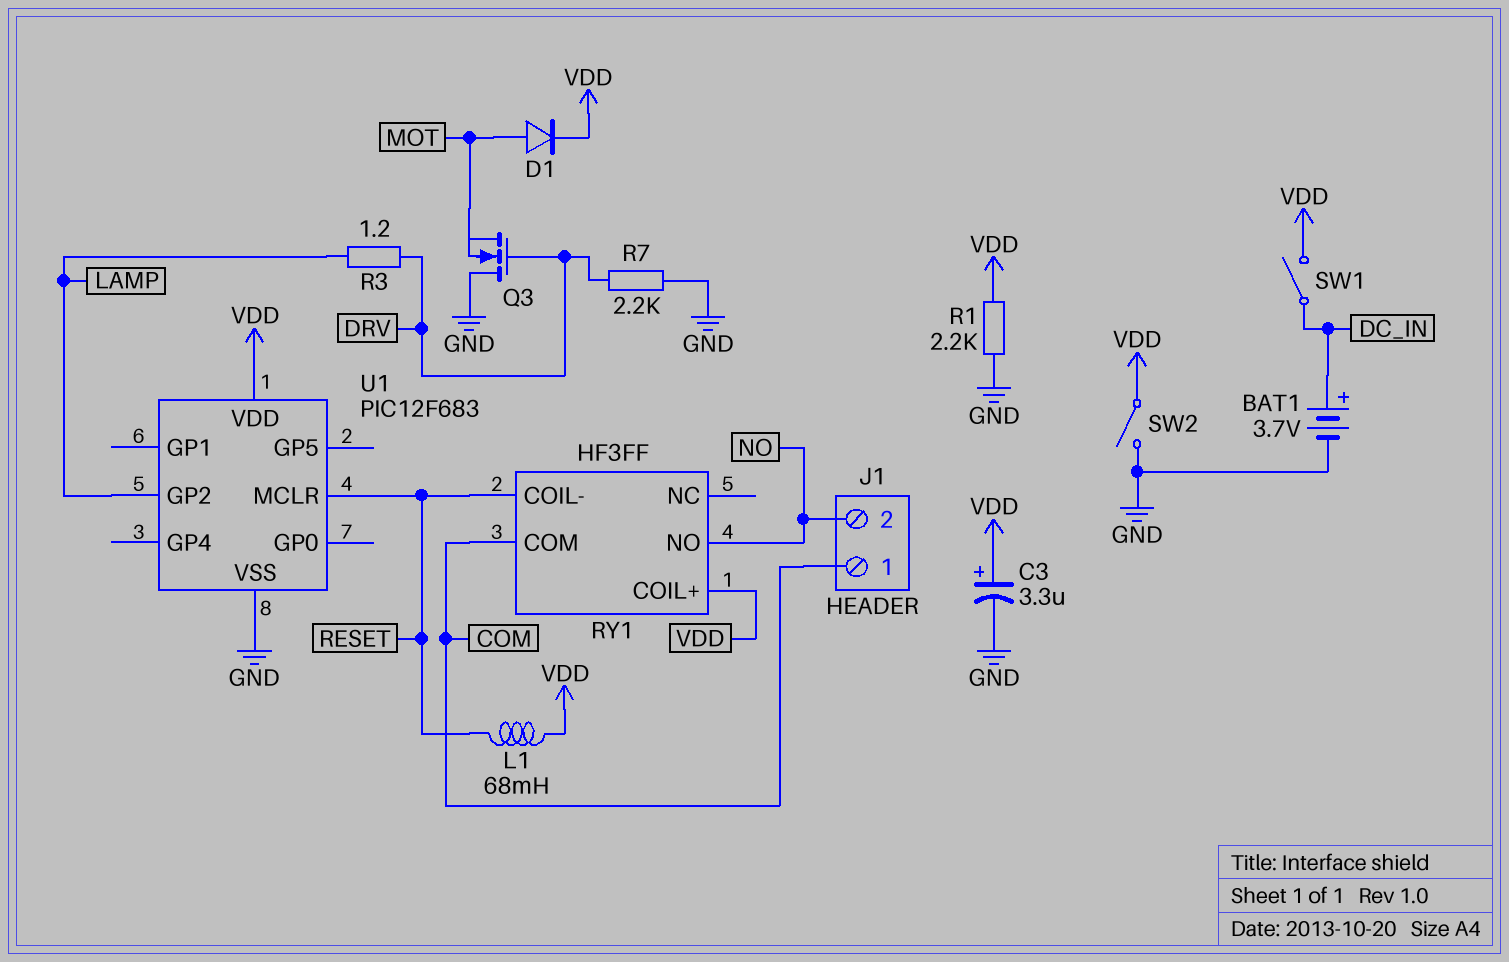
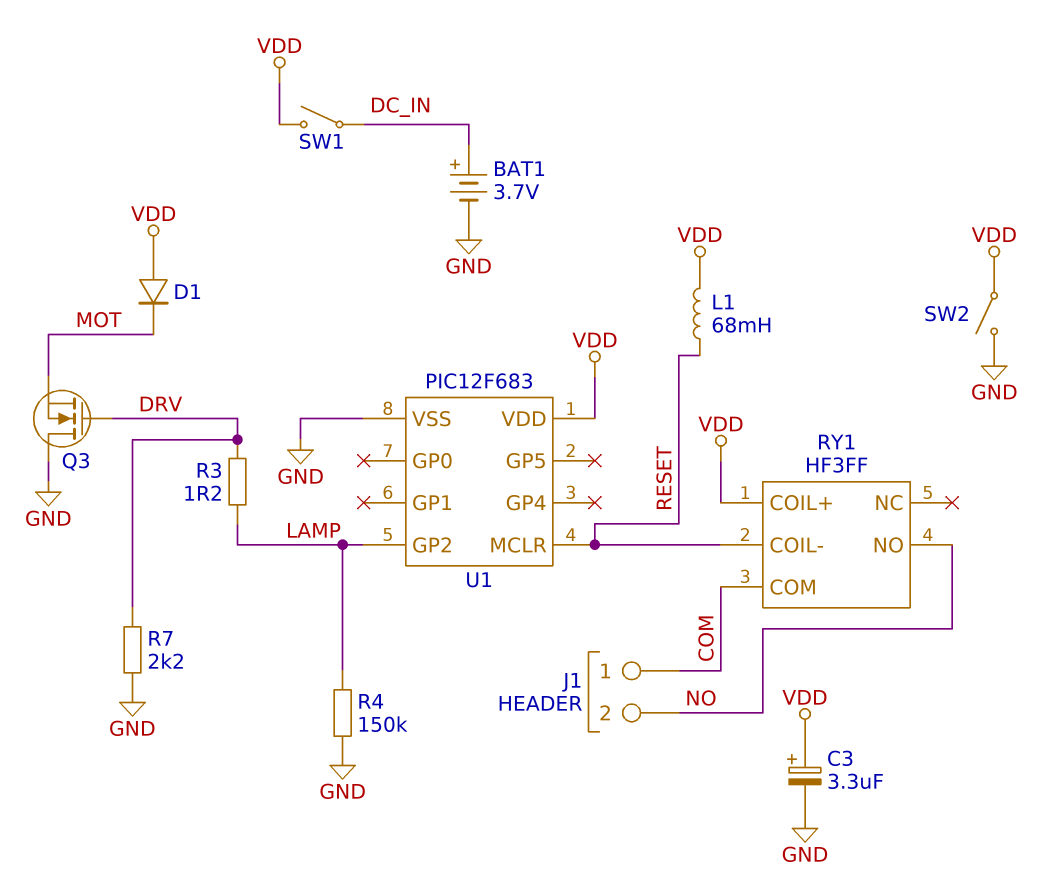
D1: diode (A MOT, K VDD) -> diode (A VDD, K MOT)
R1: 2.2k (GND, VDD) -> none
R4: none -> 150k (GND, LAMP)

